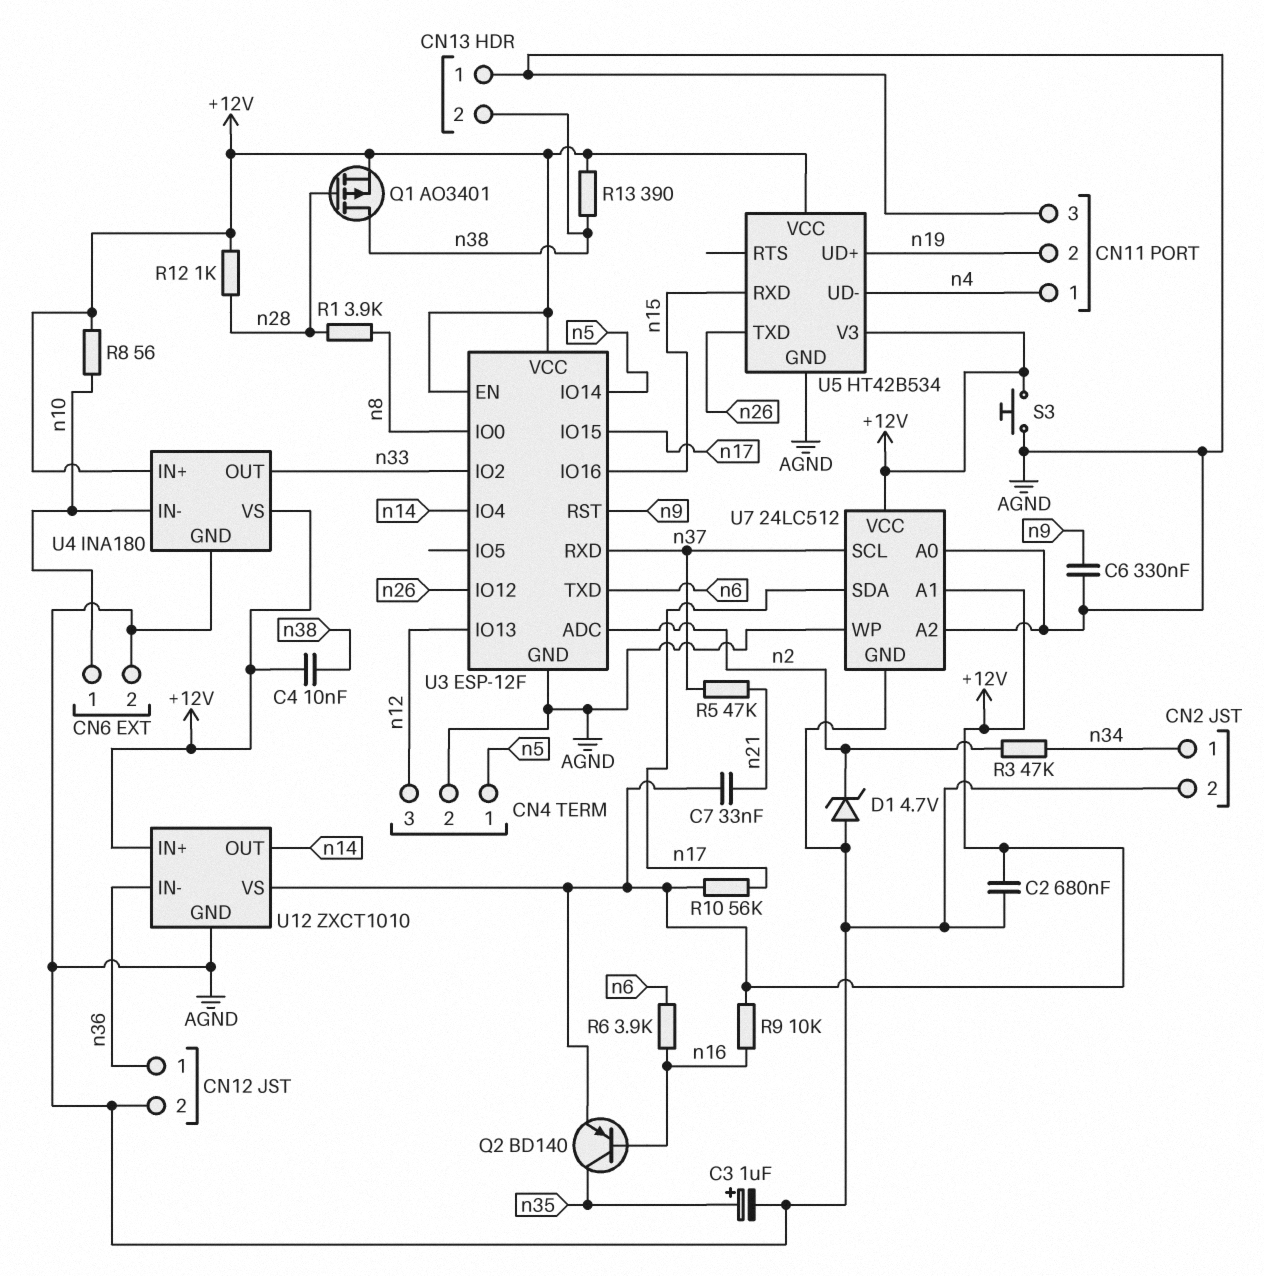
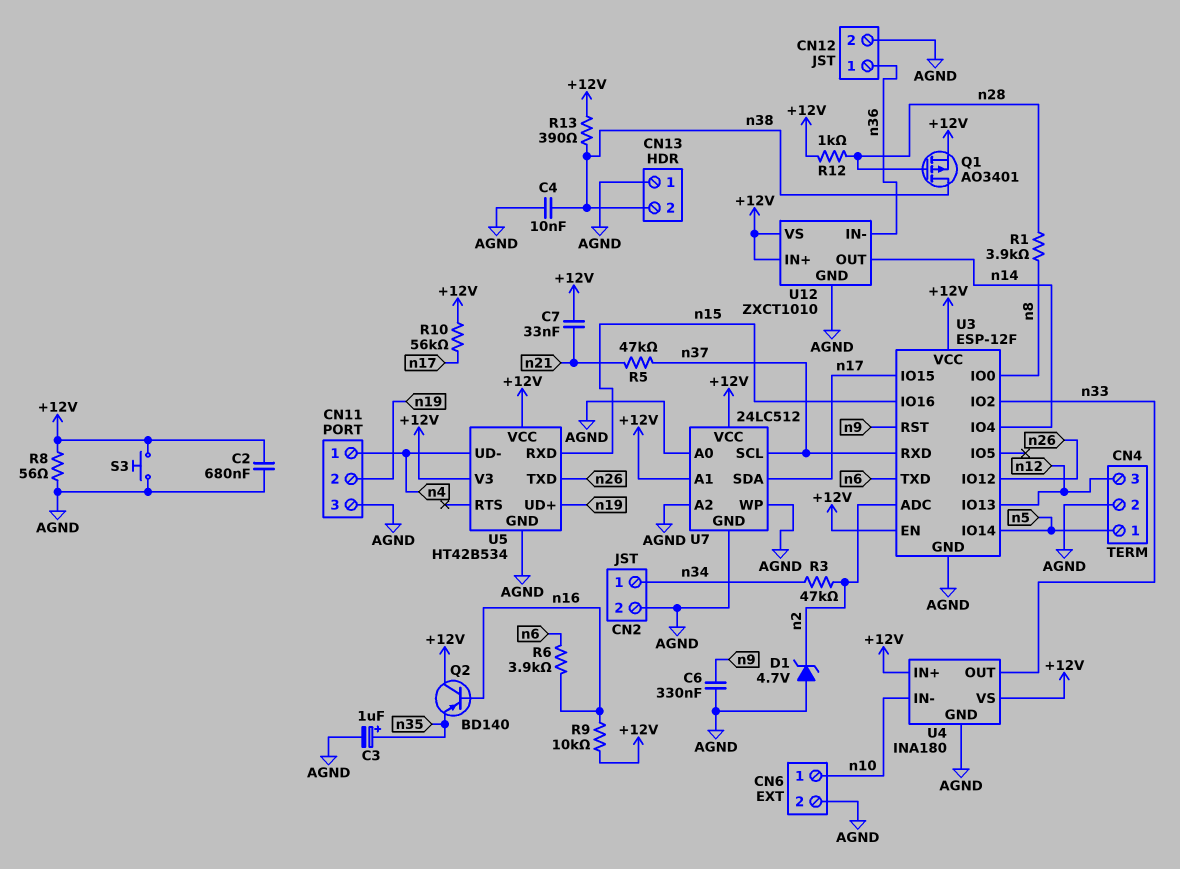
C4: 10nF (+12V, n38) -> 10nF (AGND, n38)
Q2: PNP BD140 (B n16, C n35, E +12V) -> PNP BD140 (B n16, C +12V, E n35)
R8: 56 (+12V, n10) -> 56 (+12V, AGND)

